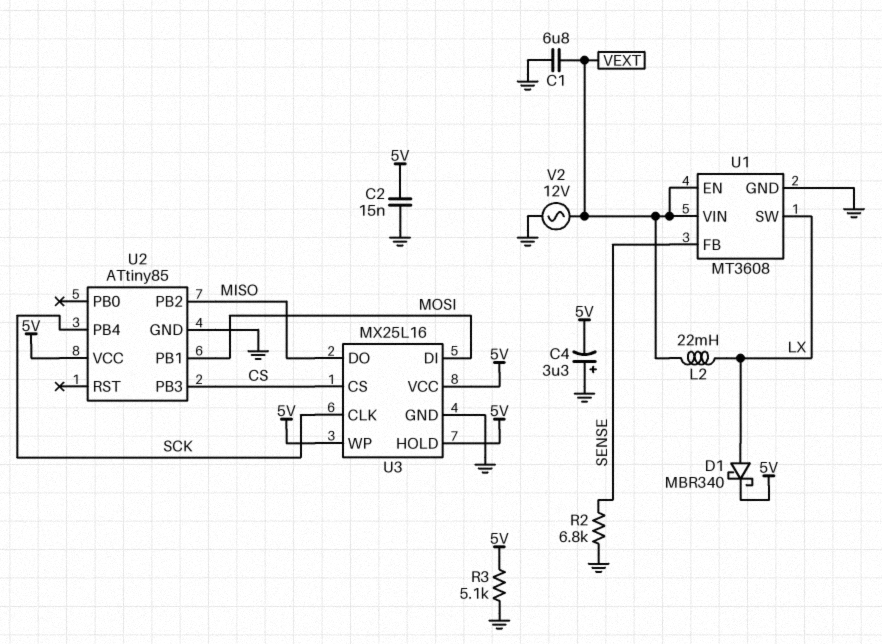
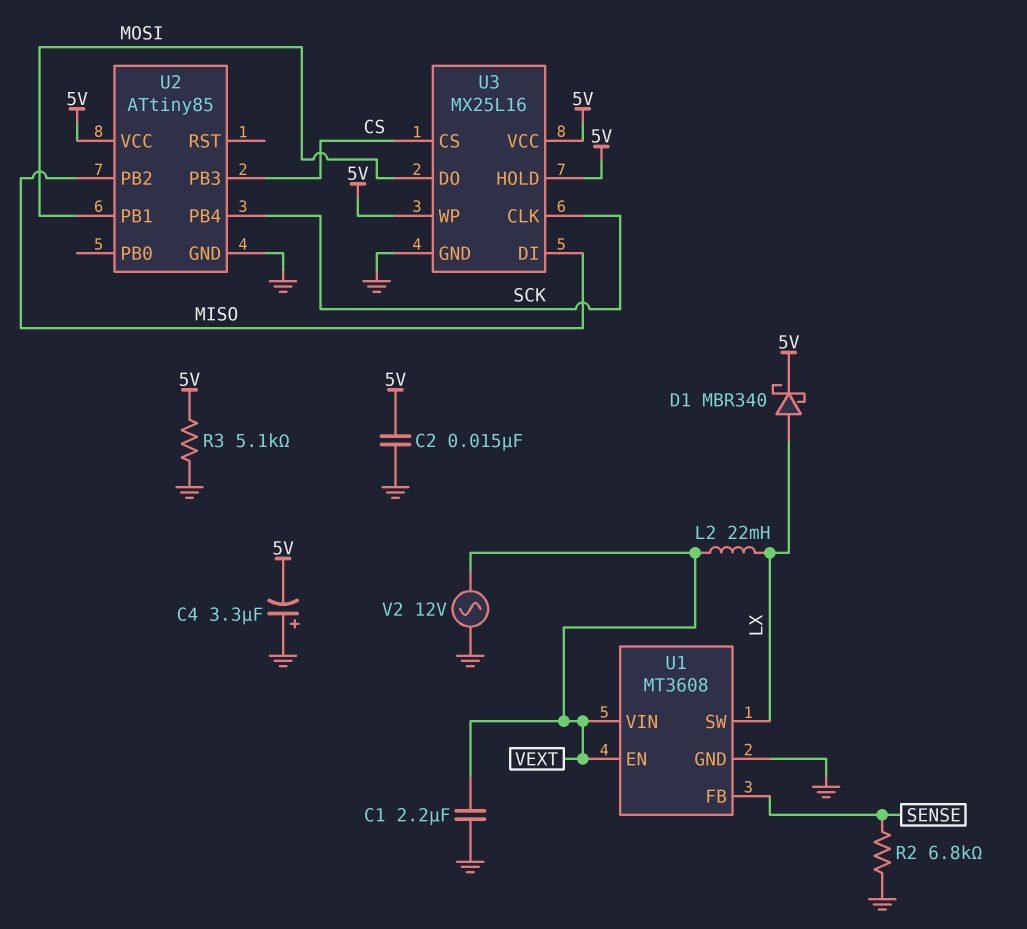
C1: 6.8uF (GND, VEXT) -> 2.2uF (GND, VEXT)
U3 pin DI: MOSI -> MISO
U3 pin DO: MISO -> MOSI

